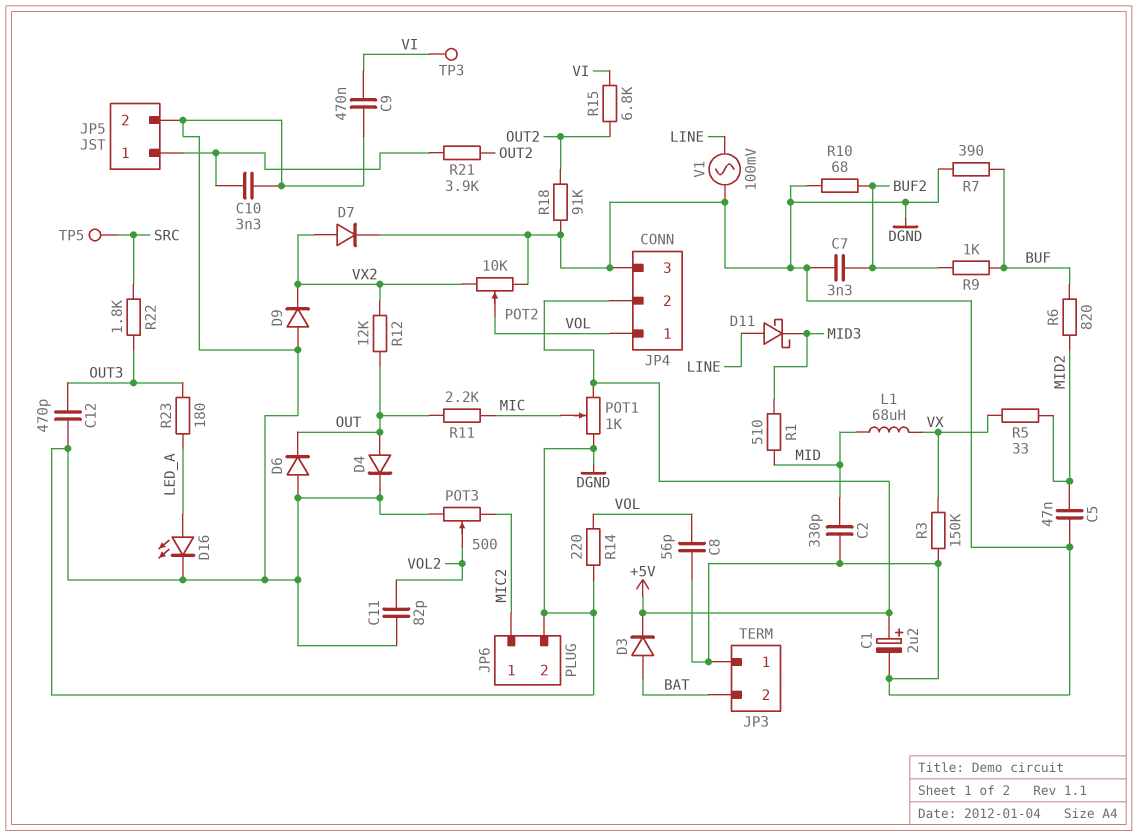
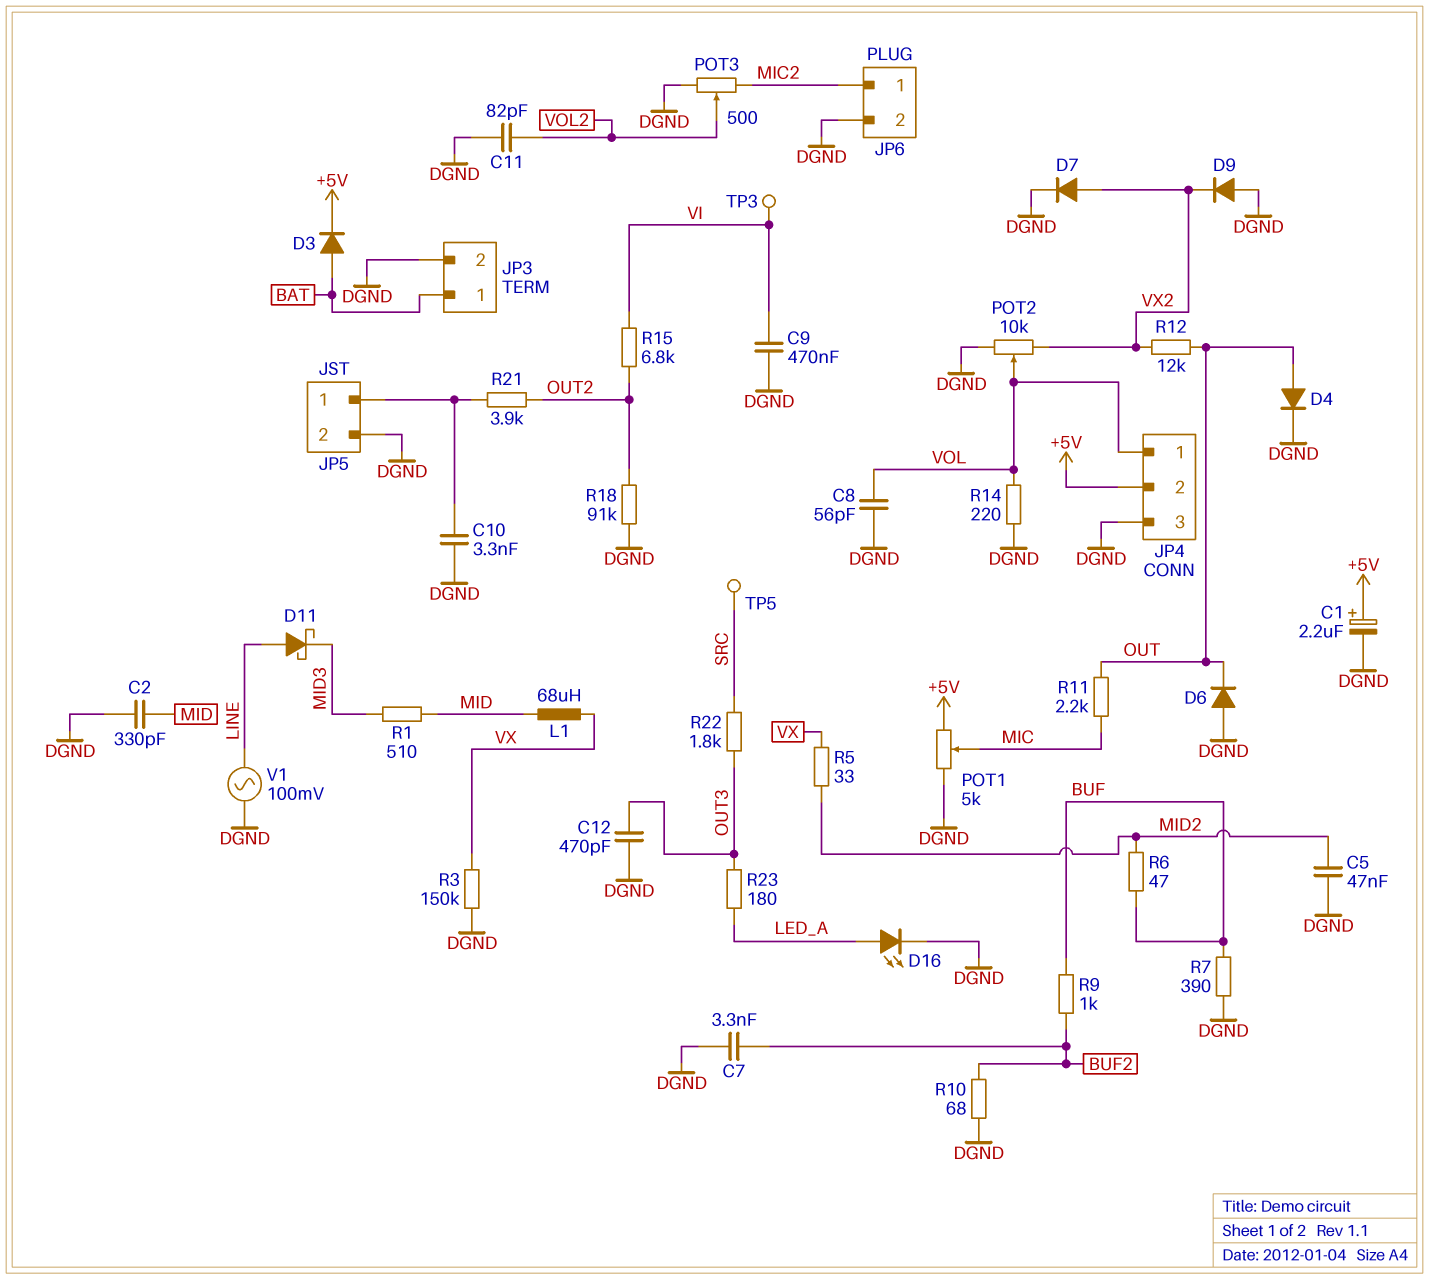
JP3 pin 1: DGND -> BAT
JP3 pin 2: BAT -> DGND
POT1: 1k (+5V, DGND, wiper MIC) -> 5k (+5V, DGND, wiper MIC)
R6: 820 (BUF, MID2) -> 47 (BUF, MID2)

